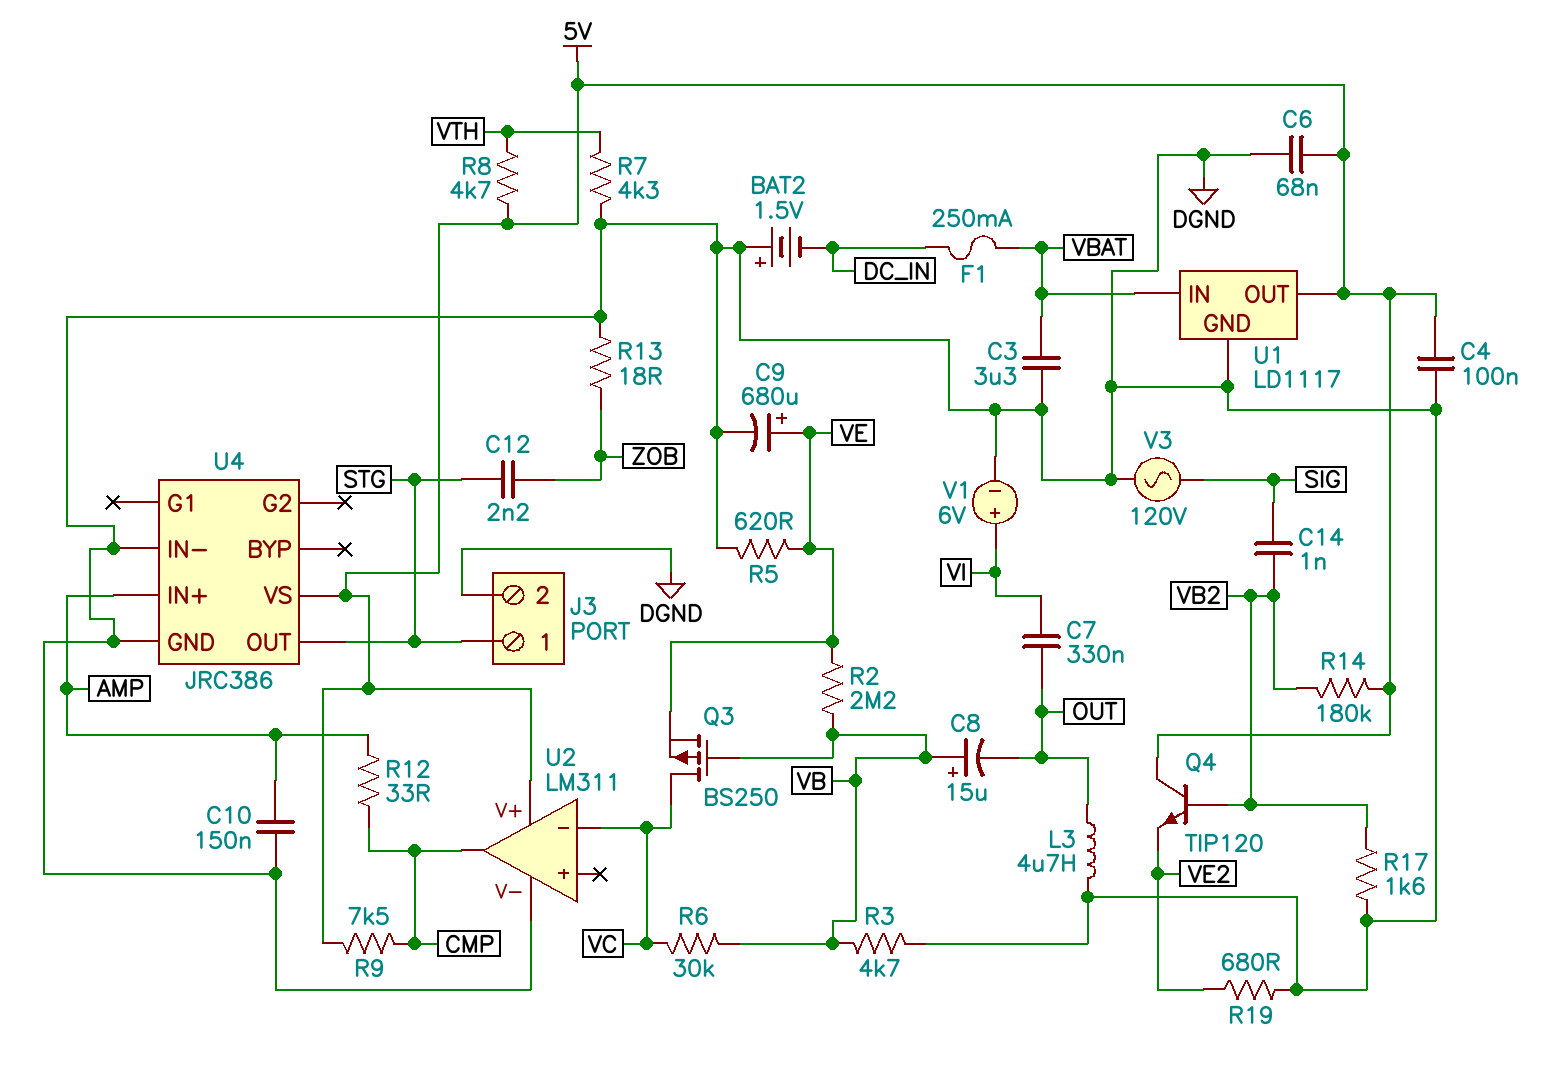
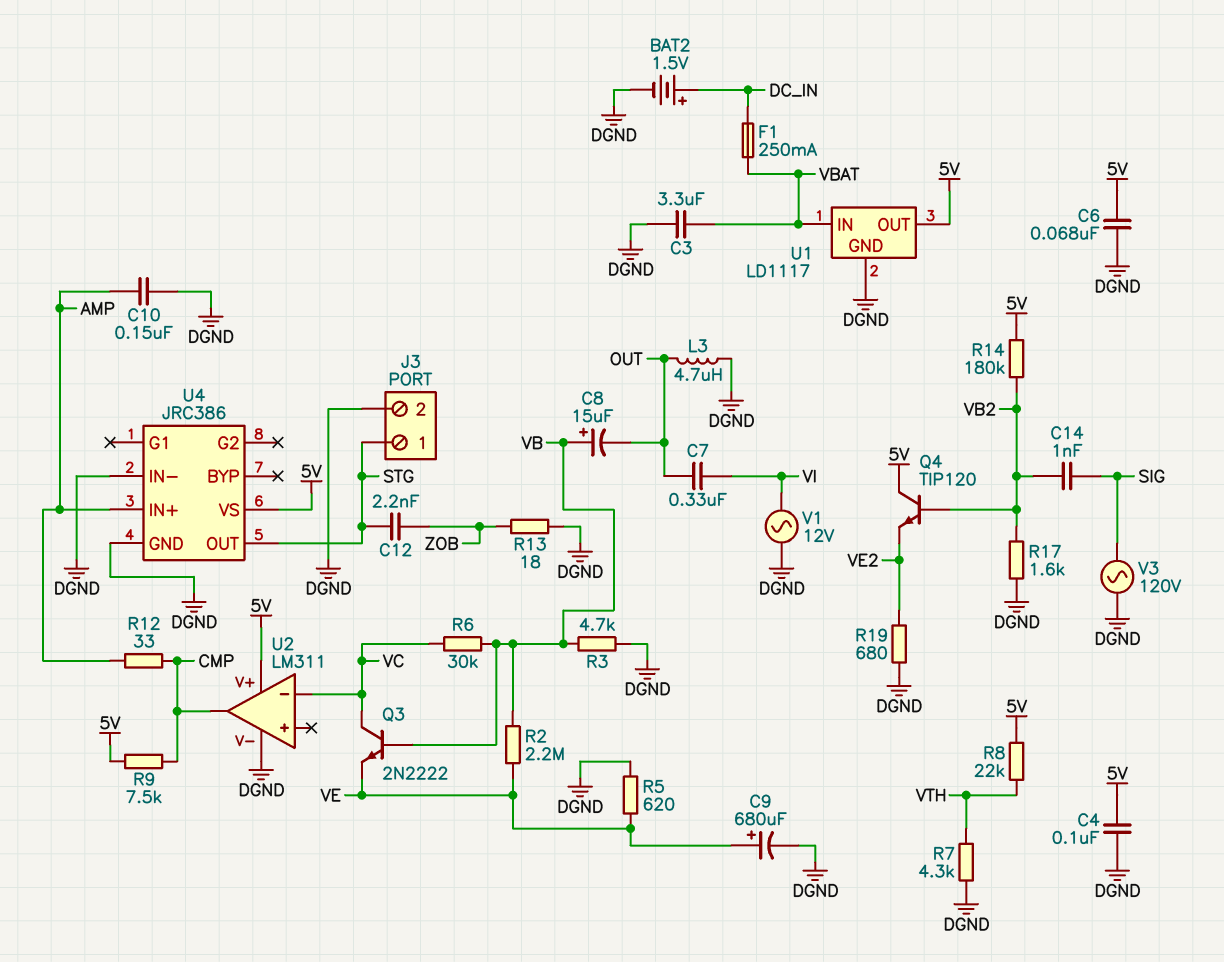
BAT2: 1.5V (plus DGND, minus DC_IN) -> 1.5V (plus DC_IN, minus DGND)
Q3: PMOS BS250 (G VB, D VC, S VE) -> NPN 2N2222 (B VB, C VC, E VE)
R8: 4.7k (5V, VTH) -> 22k (5V, VTH)
V1: 6V (plus VI, minus DGND) -> AC 12V (DGND, VI)

